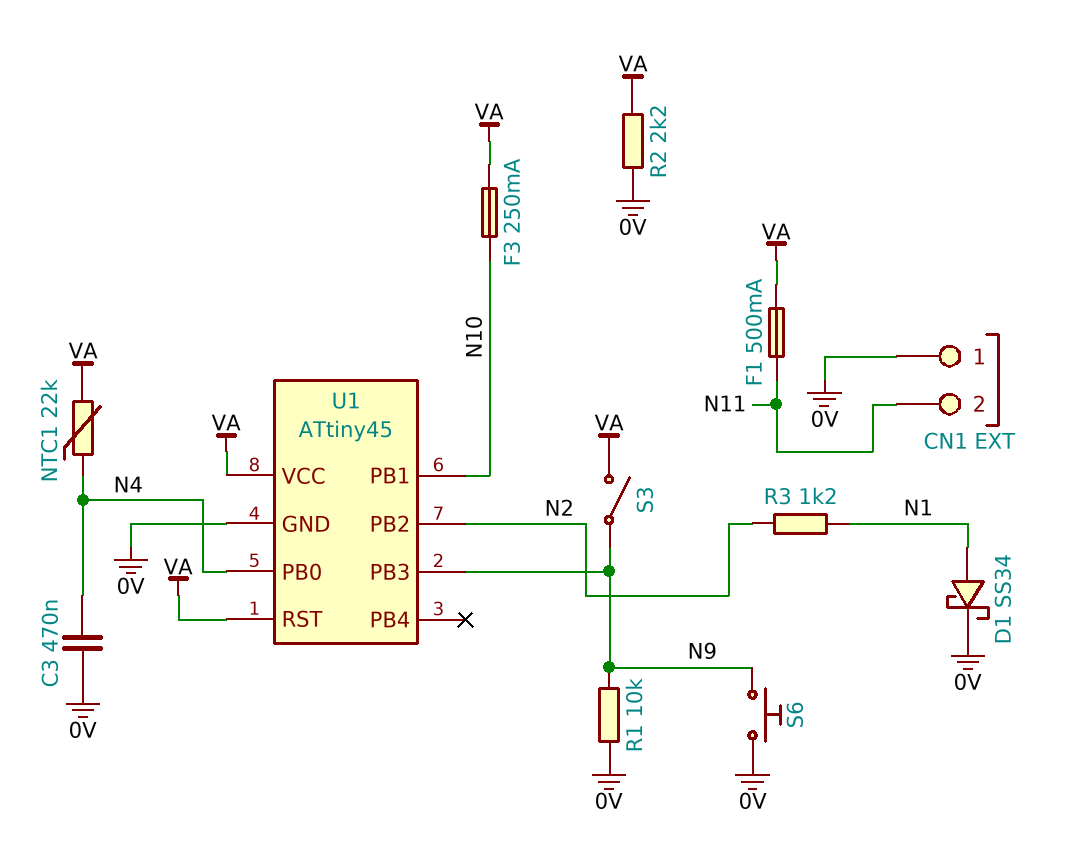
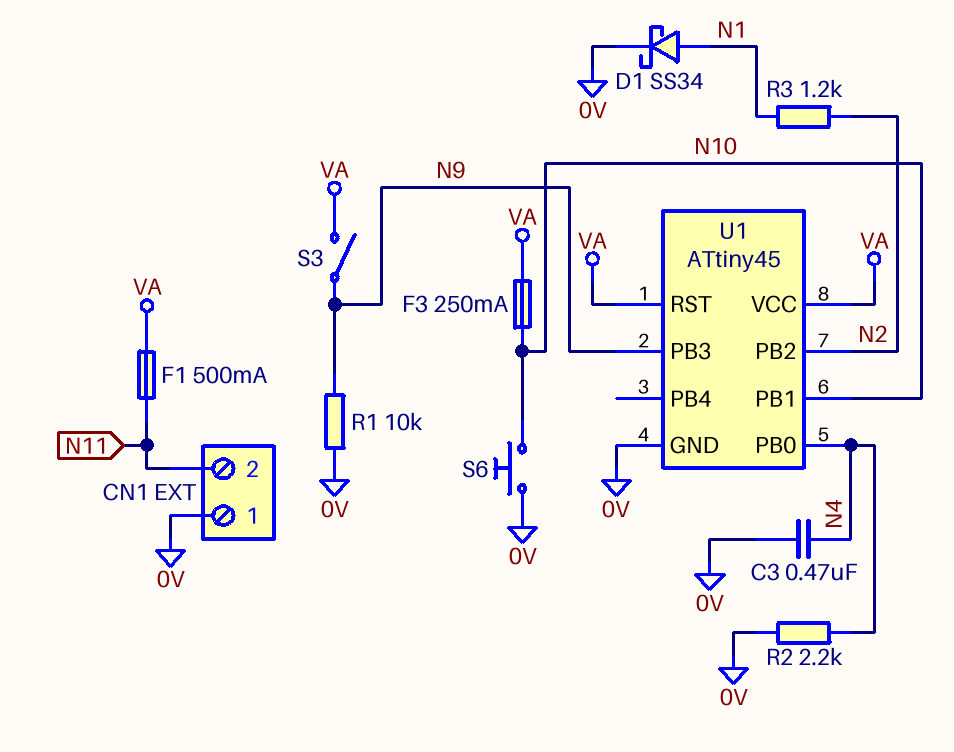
NTC1: 22k (N4, VA) -> none
R2: 2.2k (0V, VA) -> 2.2k (0V, N4)
S6: button (0V, N9) -> button (0V, N10)

